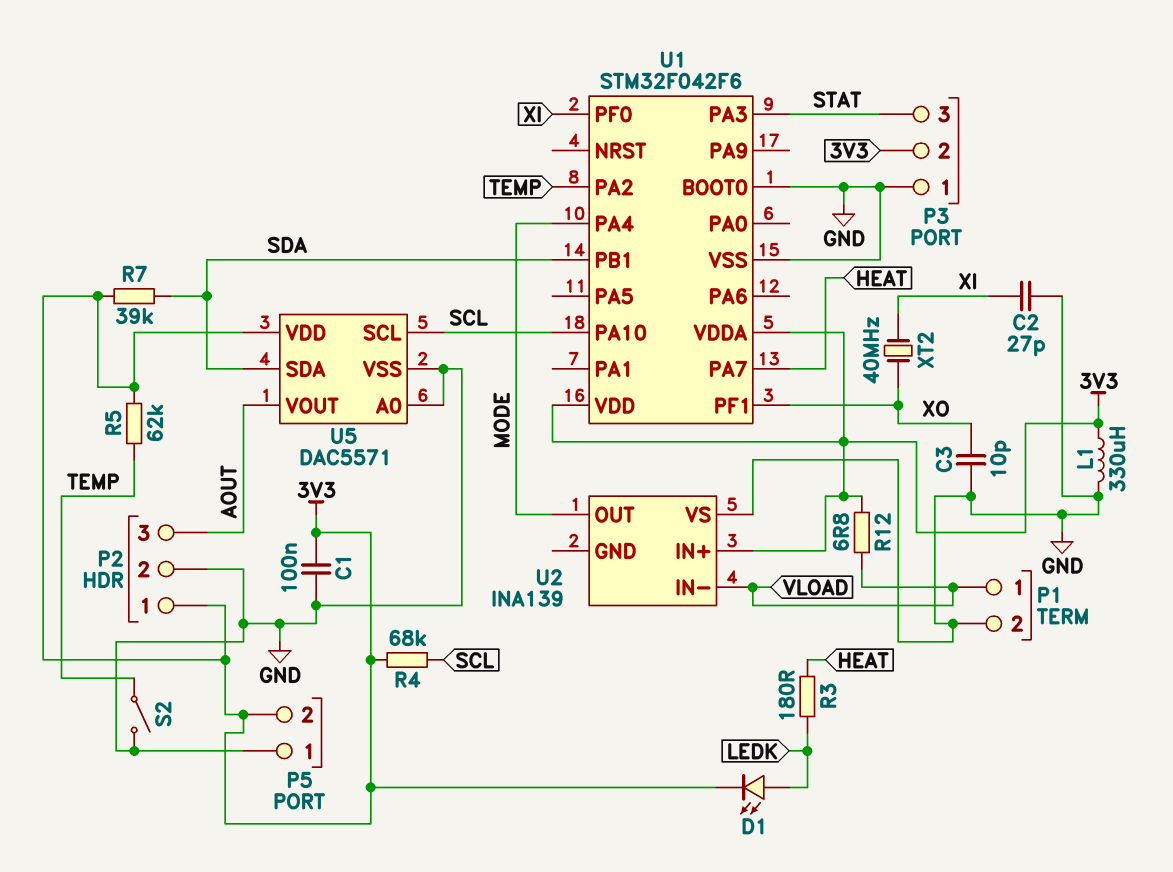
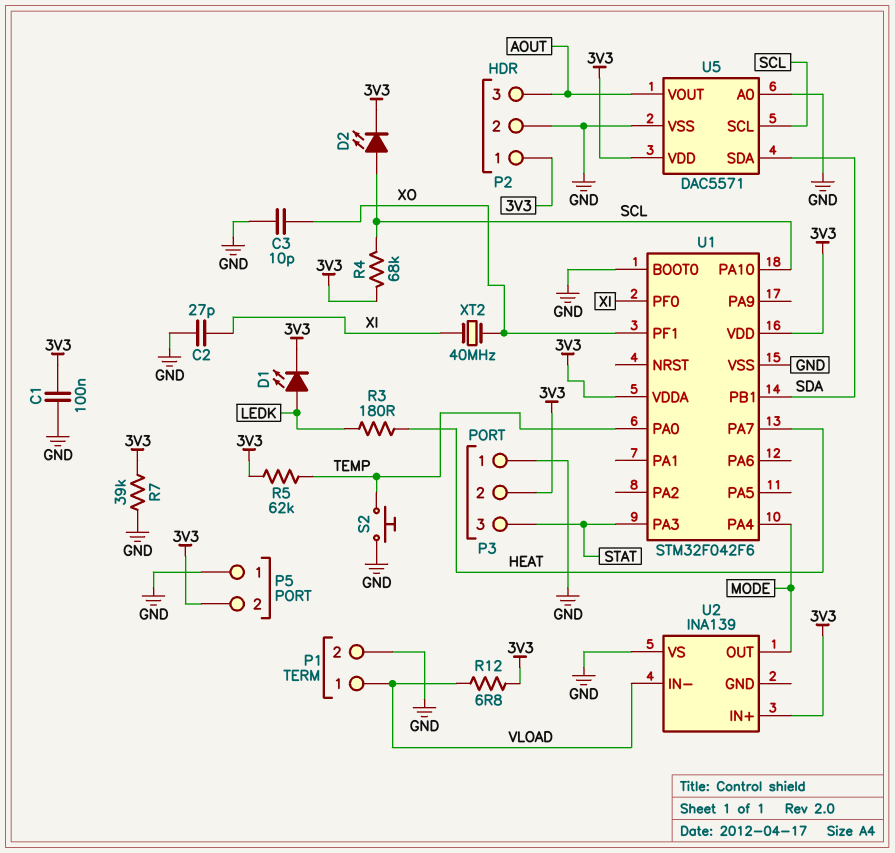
D2: none -> LED (A SCL, K 3V3)
L1: 330uH (3V3, GND) -> none
R7: 39k (3V3, SDA) -> 39k (3V3, GND)
S2: switch (GND, TEMP) -> button (GND, TEMP)
U1 pin PA0: none -> TEMP
U1 pin PA2: TEMP -> none

